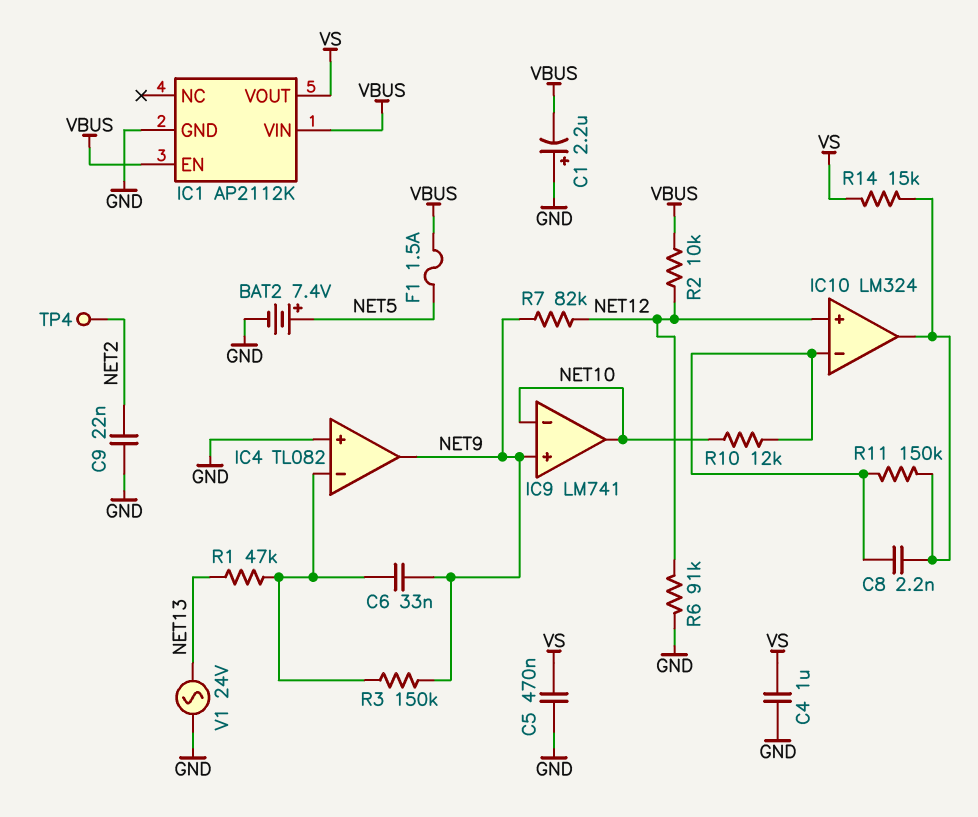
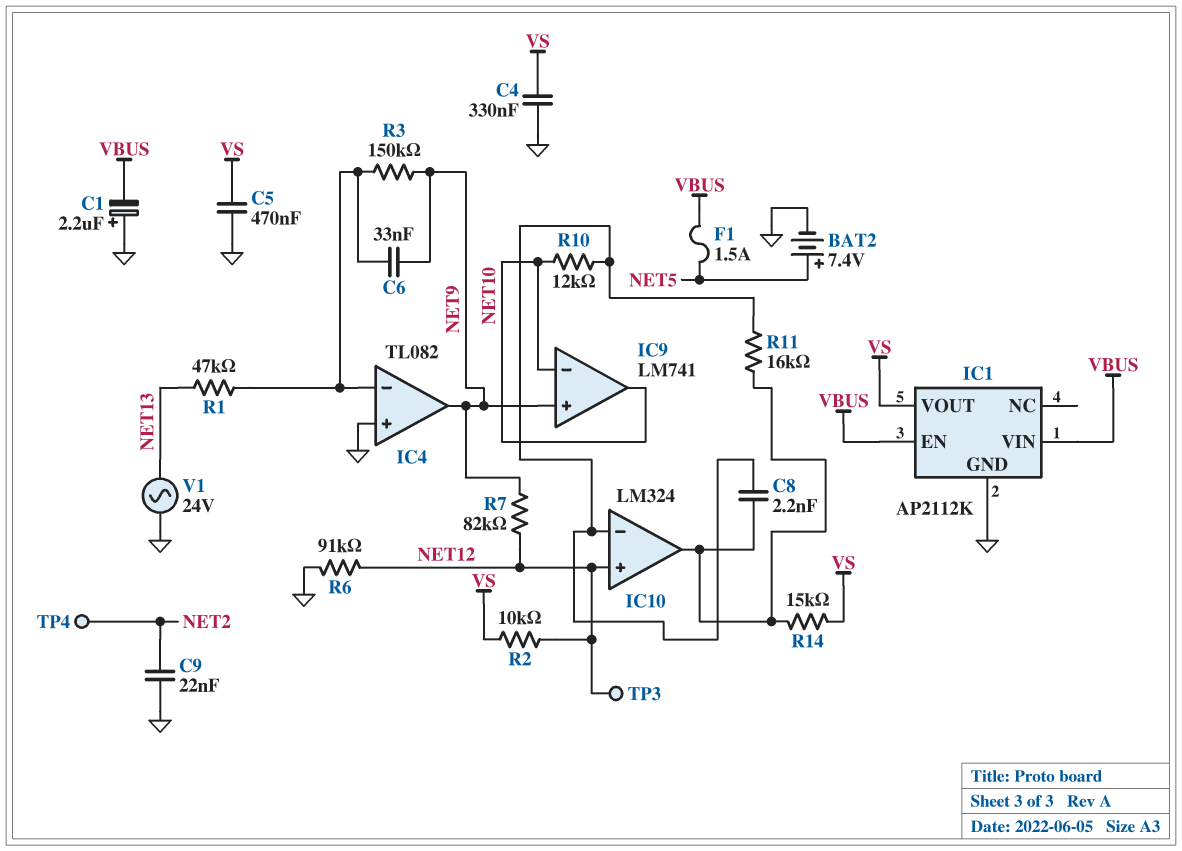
C4: 1uF (GND, VS) -> 330nF (GND, VS)
R2: 10k (NET12, VBUS) -> 10k (NET12, VS)
R11: 150k (IC10/in-, IC10/out) -> 16k (IC10/in-, IC10/out)
TP3: none -> test point (NET12)

